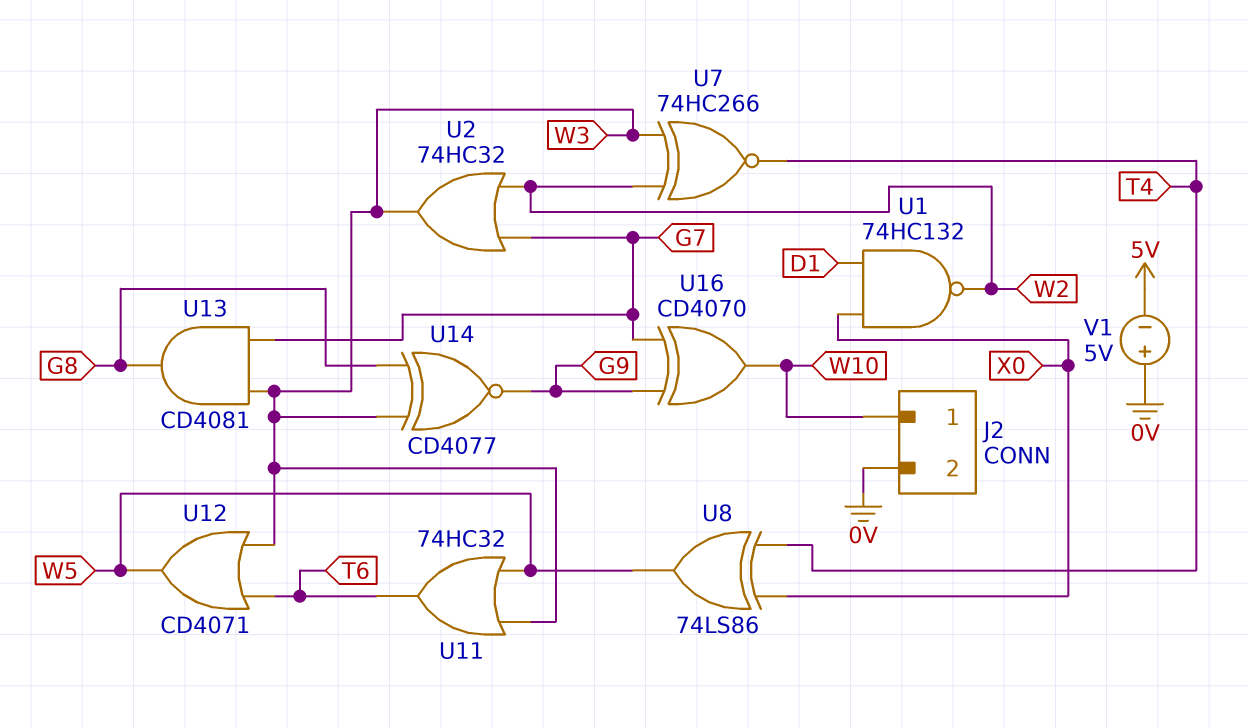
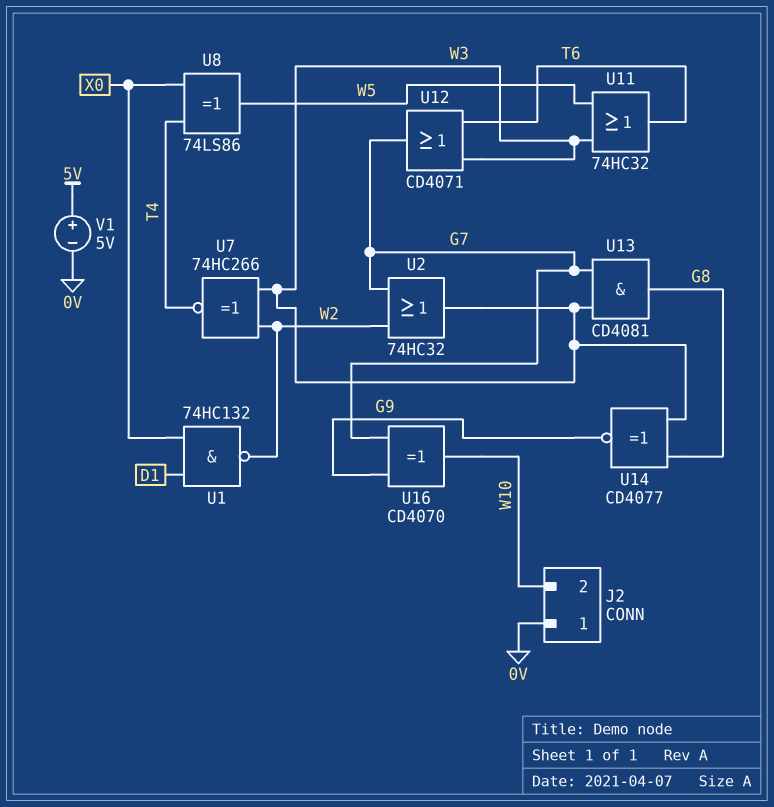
J2 pin 1: W10 -> 0V
J2 pin 2: 0V -> W10
U12: OR CD4071 (in T6, in W3, out W5) -> OR CD4071 (in T6, in W3, out G7)
V1: 5V (plus 0V, minus 5V) -> 5V (plus 5V, minus 0V)

